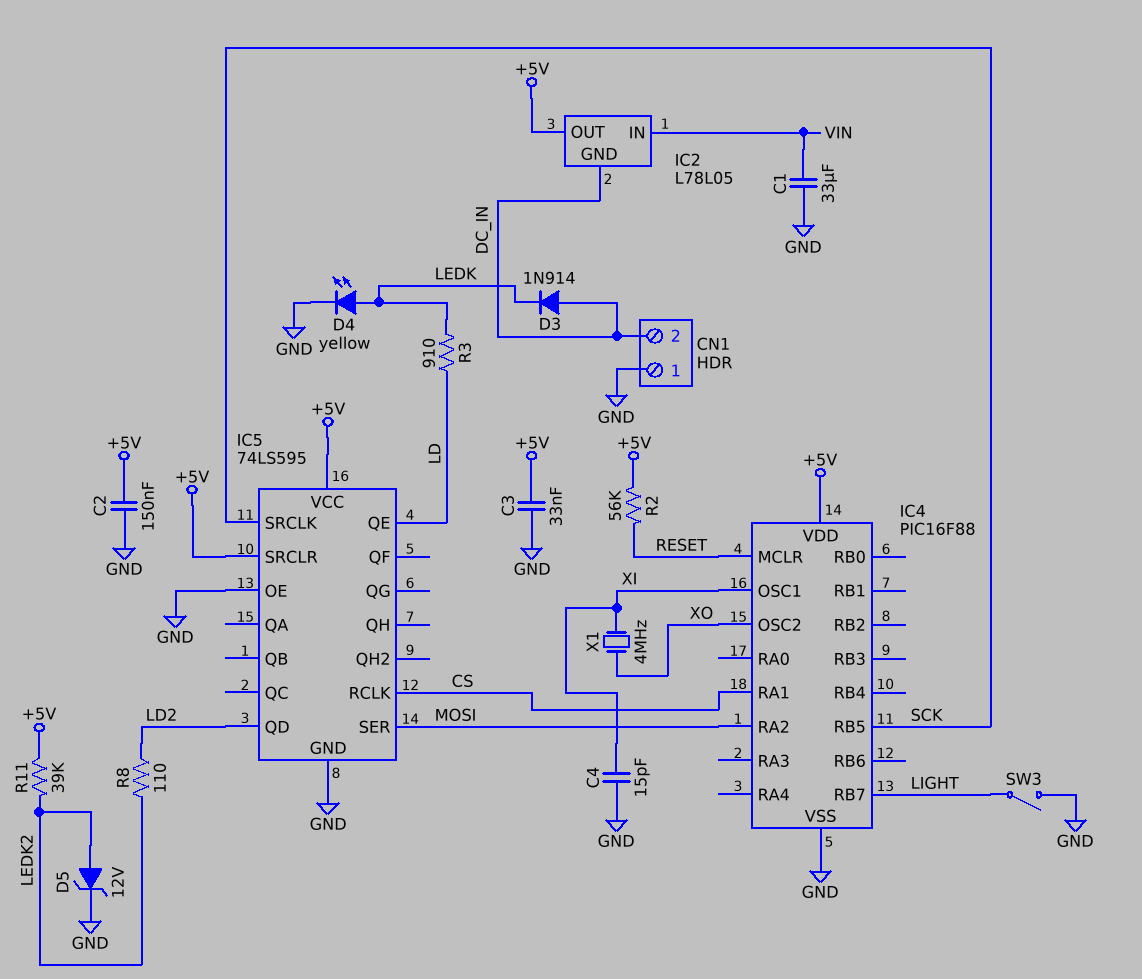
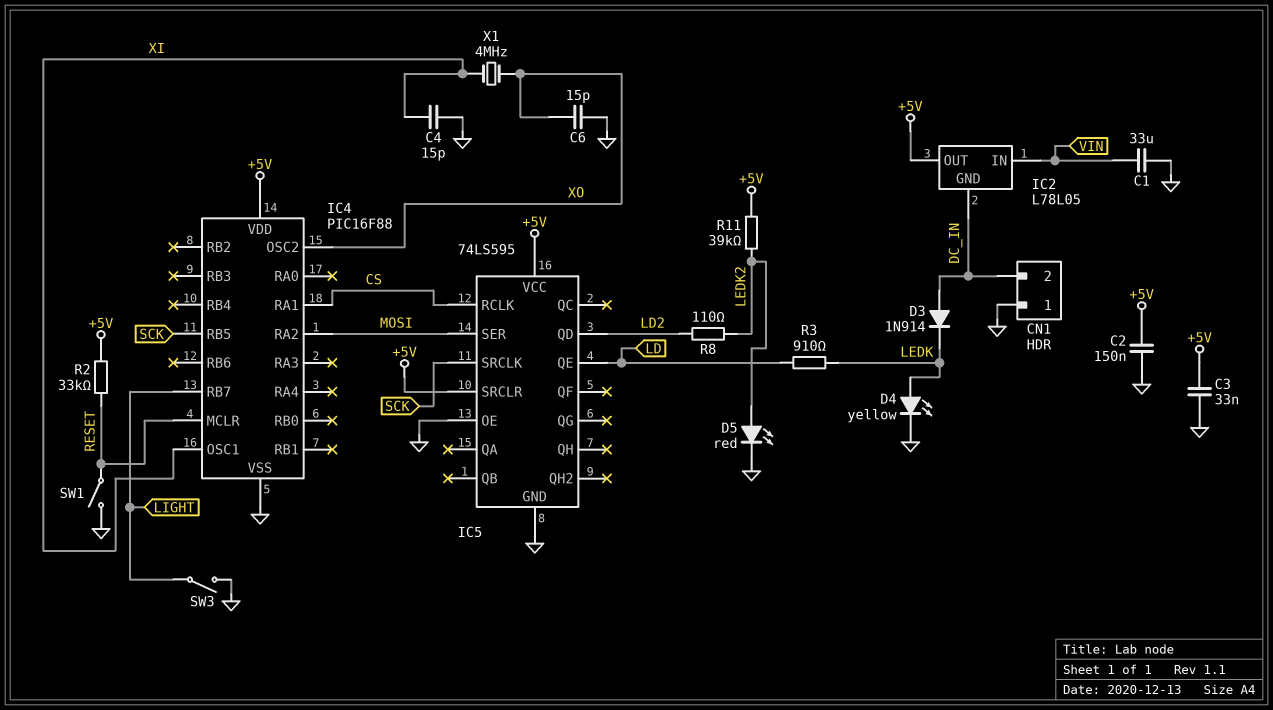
C6: none -> 15pF (GND, XO)
D5: zener 12V (A LEDK2, K GND) -> LED red (A LEDK2, K GND)
R2: 56k (+5V, RESET) -> 33k (+5V, RESET)
SW1: none -> switch (GND, RESET)

